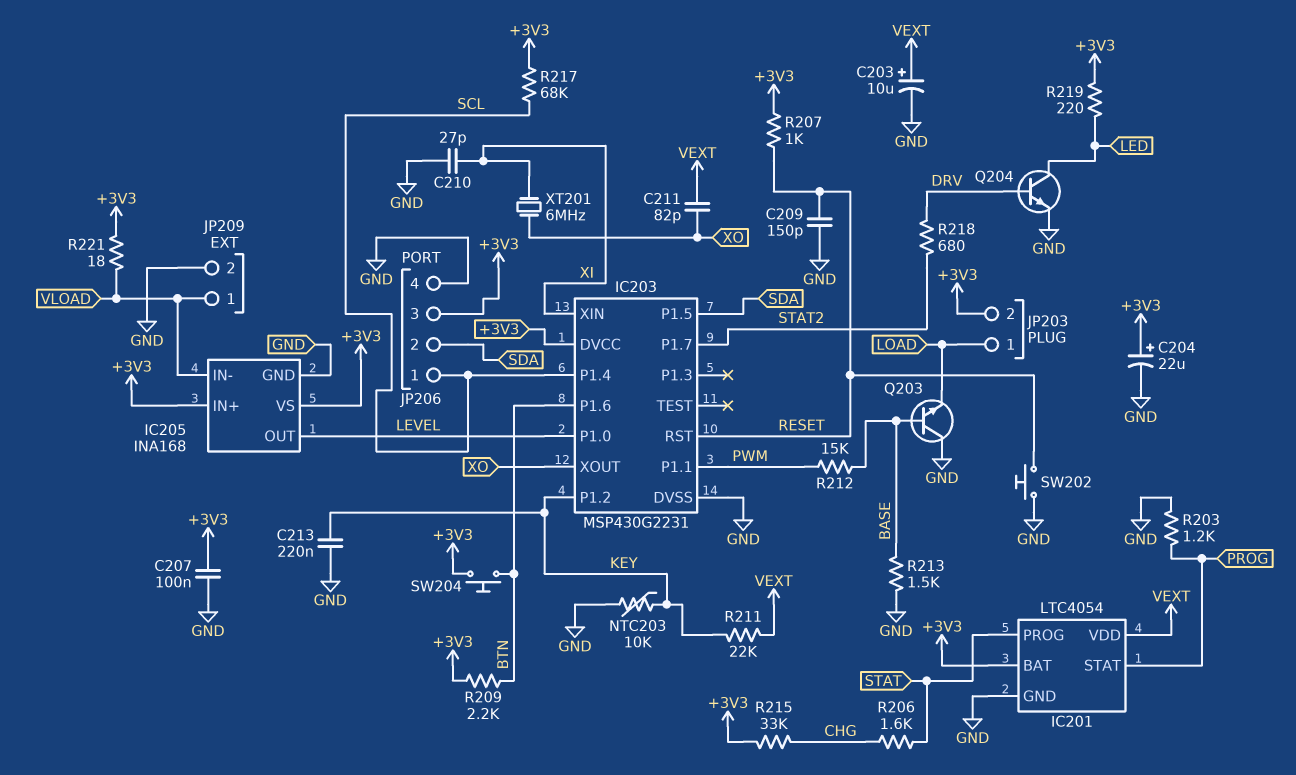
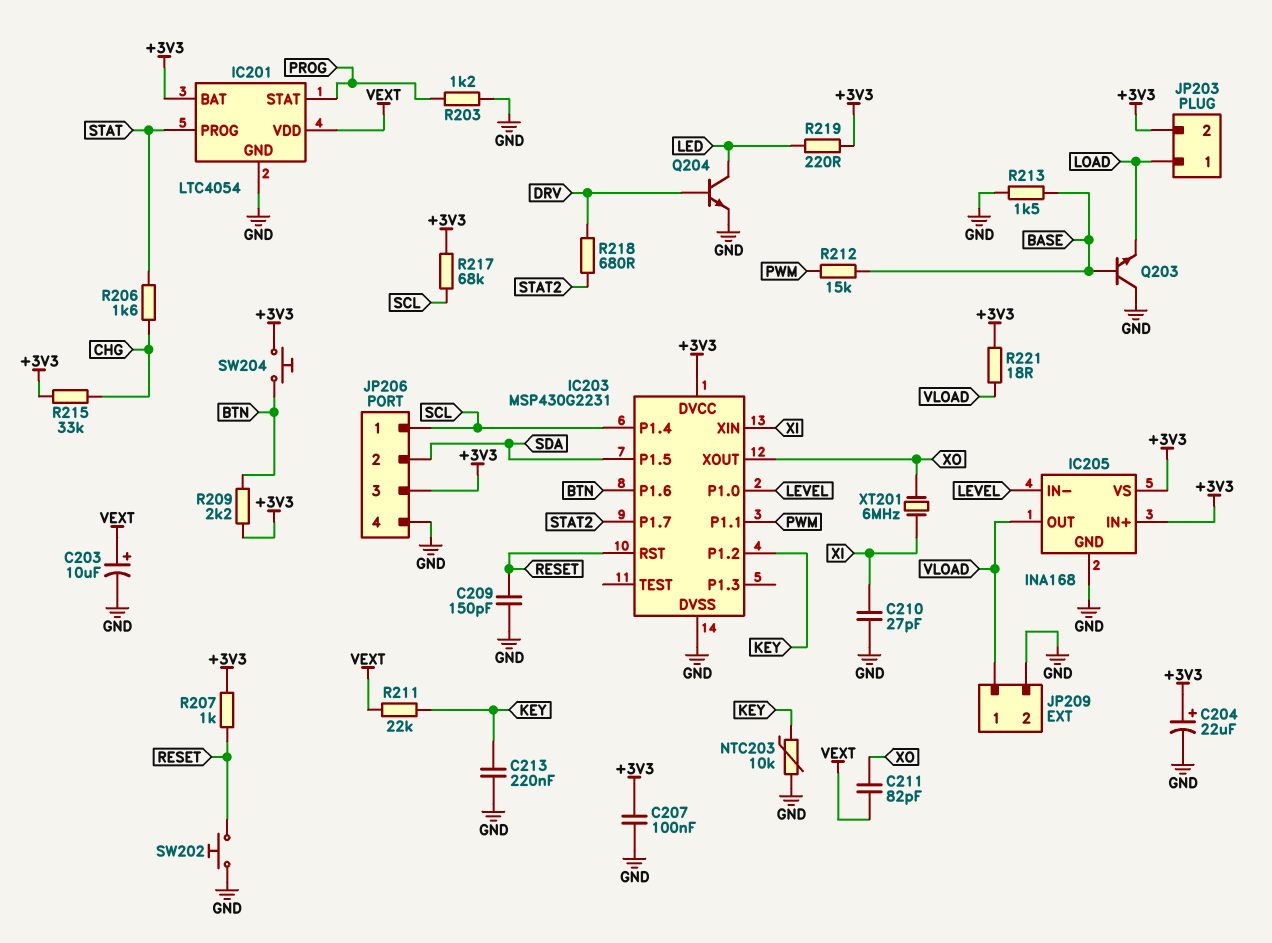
IC205 pin IN-: VLOAD -> LEVEL
IC205 pin OUT: LEVEL -> VLOAD

